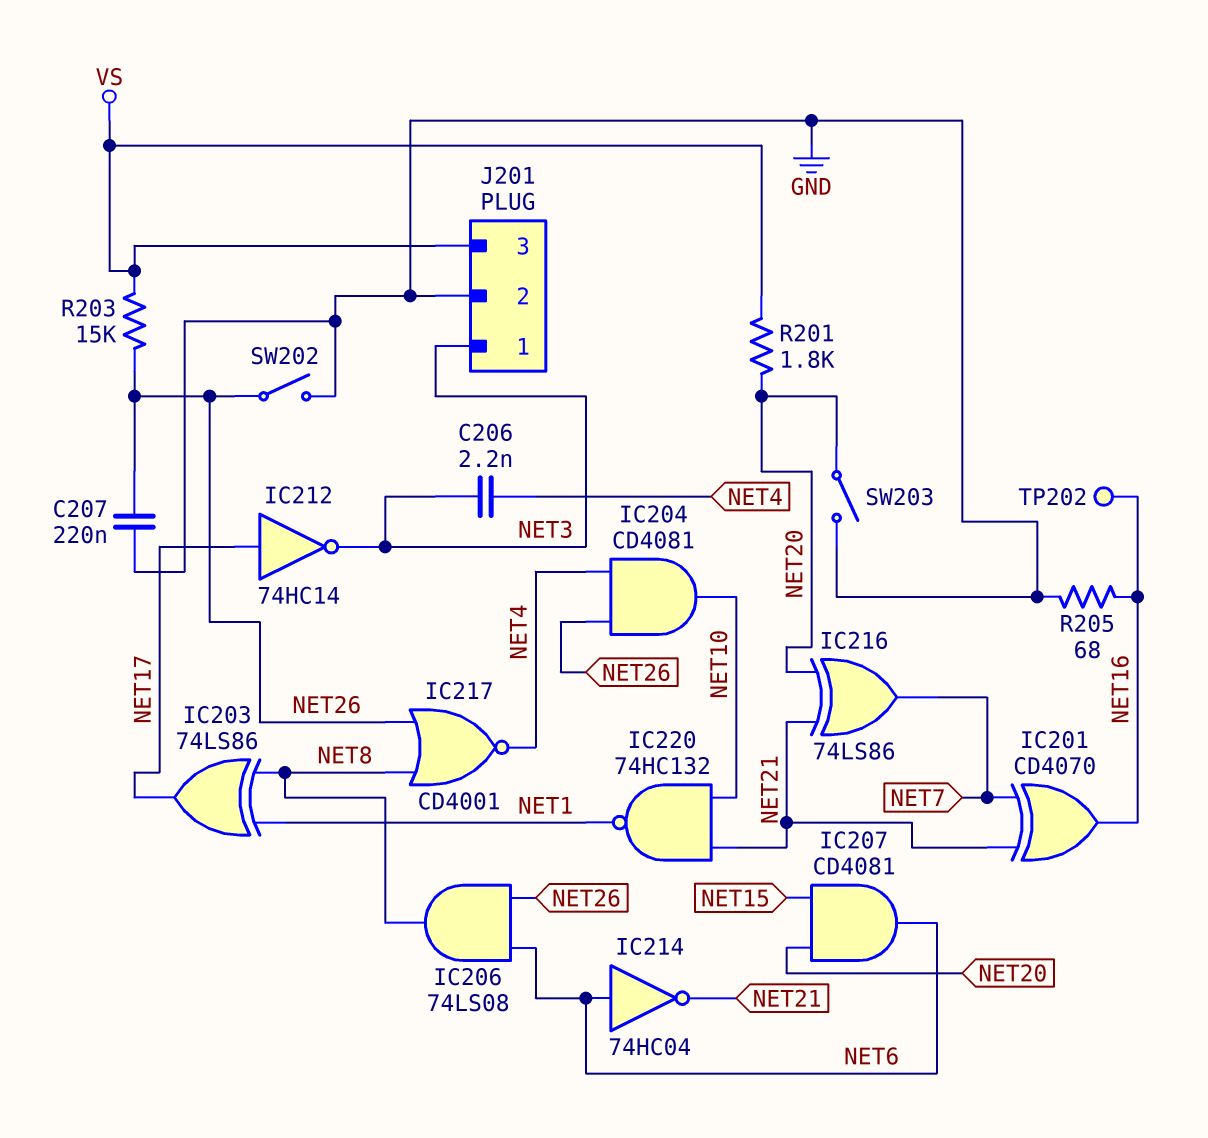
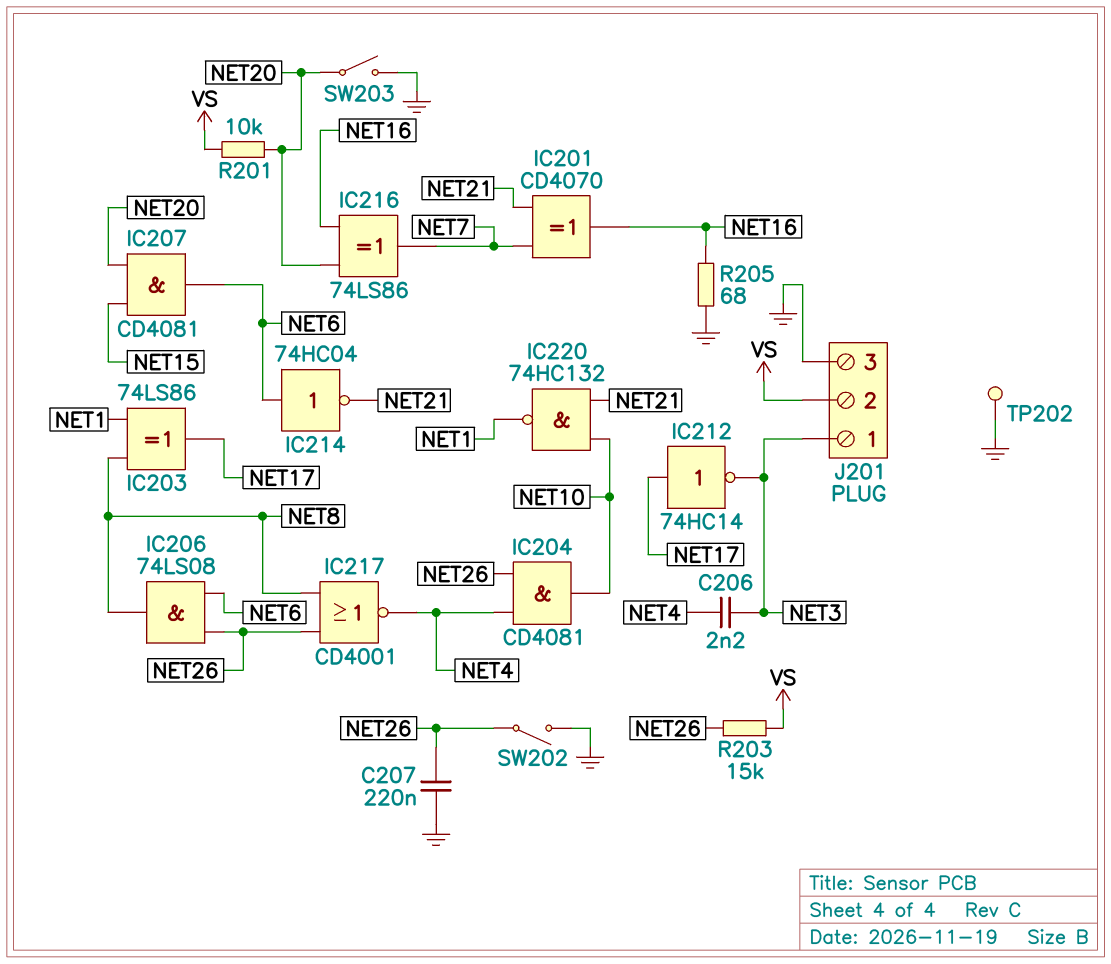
IC216: XOR 74LS86 (in NET20, in NET21, out NET7) -> XOR 74LS86 (in NET16, in NET20, out NET7)
J201 pin 2: GND -> VS
J201 pin 3: VS -> GND
R201: 1.8k (NET20, VS) -> 10k (NET20, VS)
TP202: test point (NET16) -> test point (GND)

